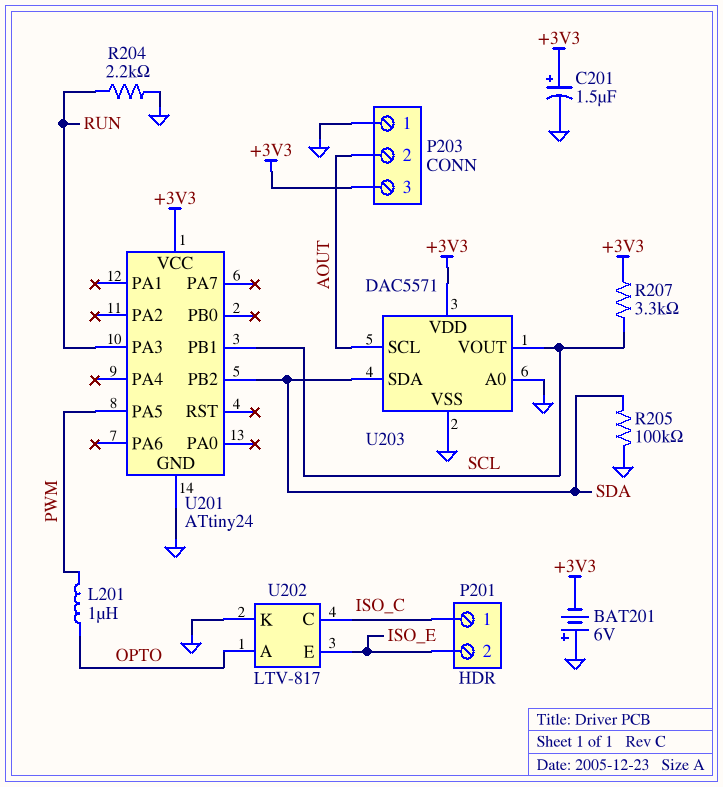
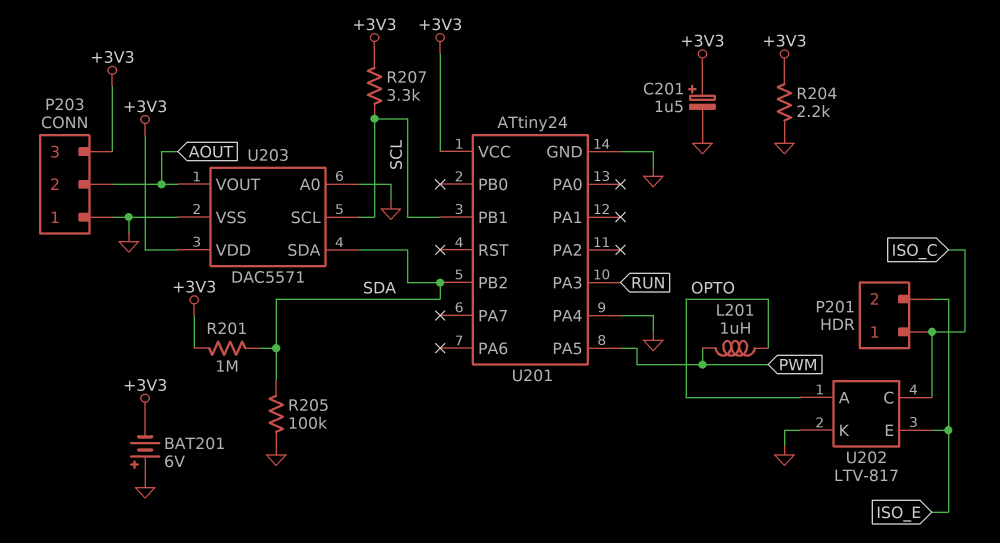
R201: none -> 1M (+3V3, SDA)
R204: 2.2k (GND, RUN) -> 2.2k (+3V3, GND)
U201 pin PA4: none -> GND
U203 pin SCL: AOUT -> SCL
U203 pin VOUT: SCL -> AOUT

